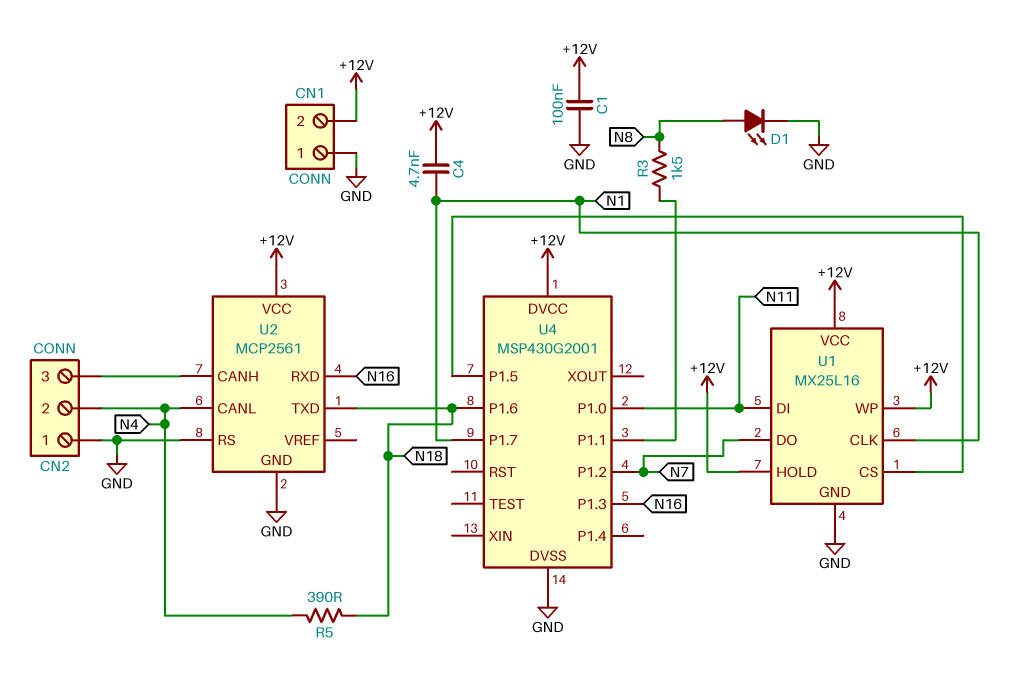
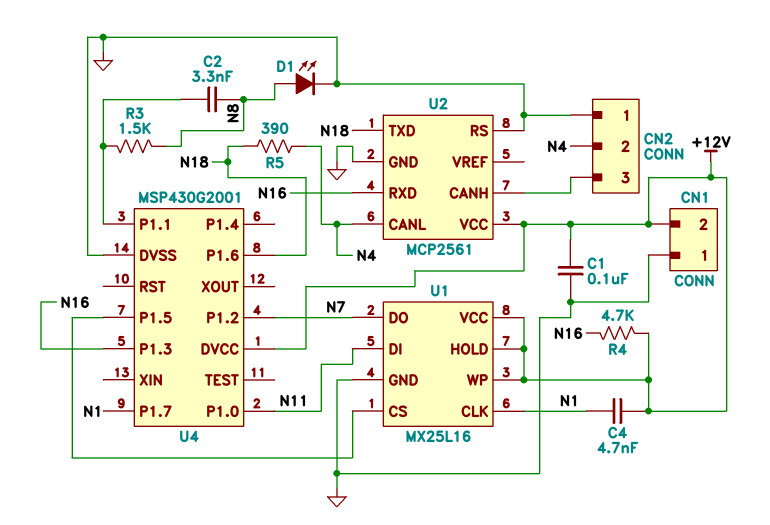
C2: none -> 3.3nF (N8, U4/P1.1)
R4: none -> 4.7k (+12V, N16)

